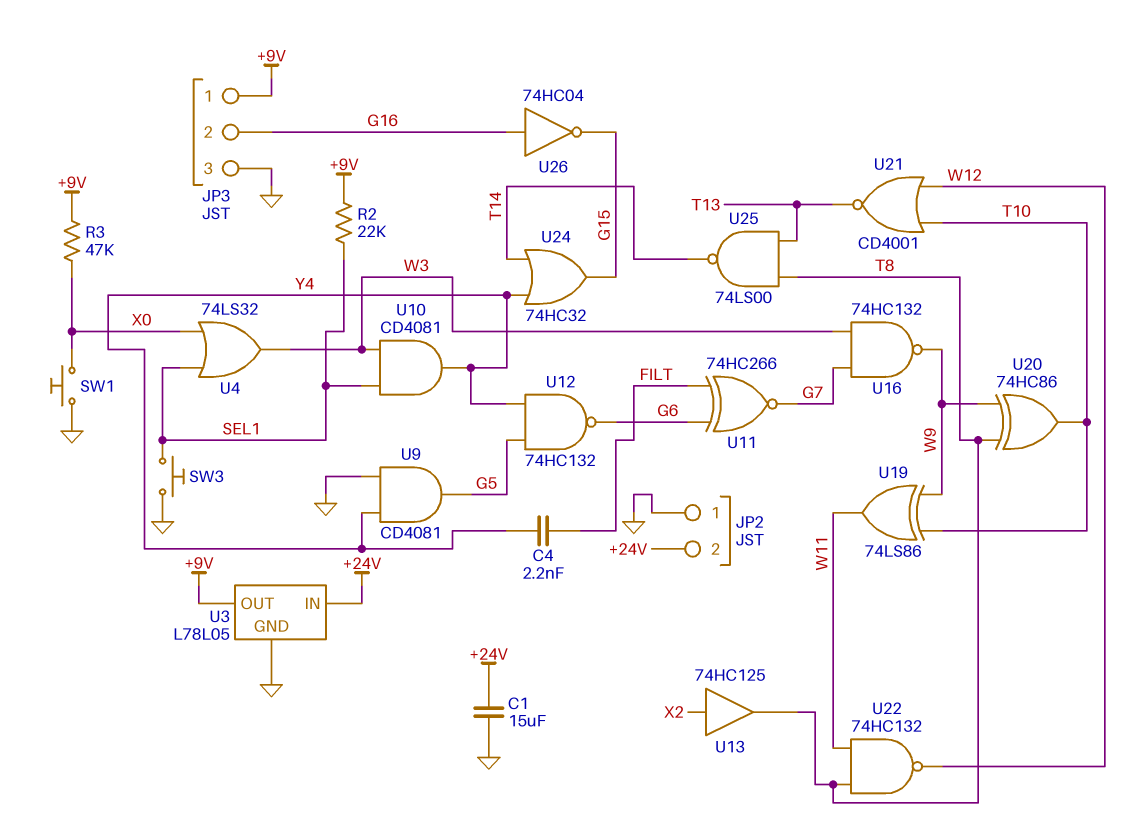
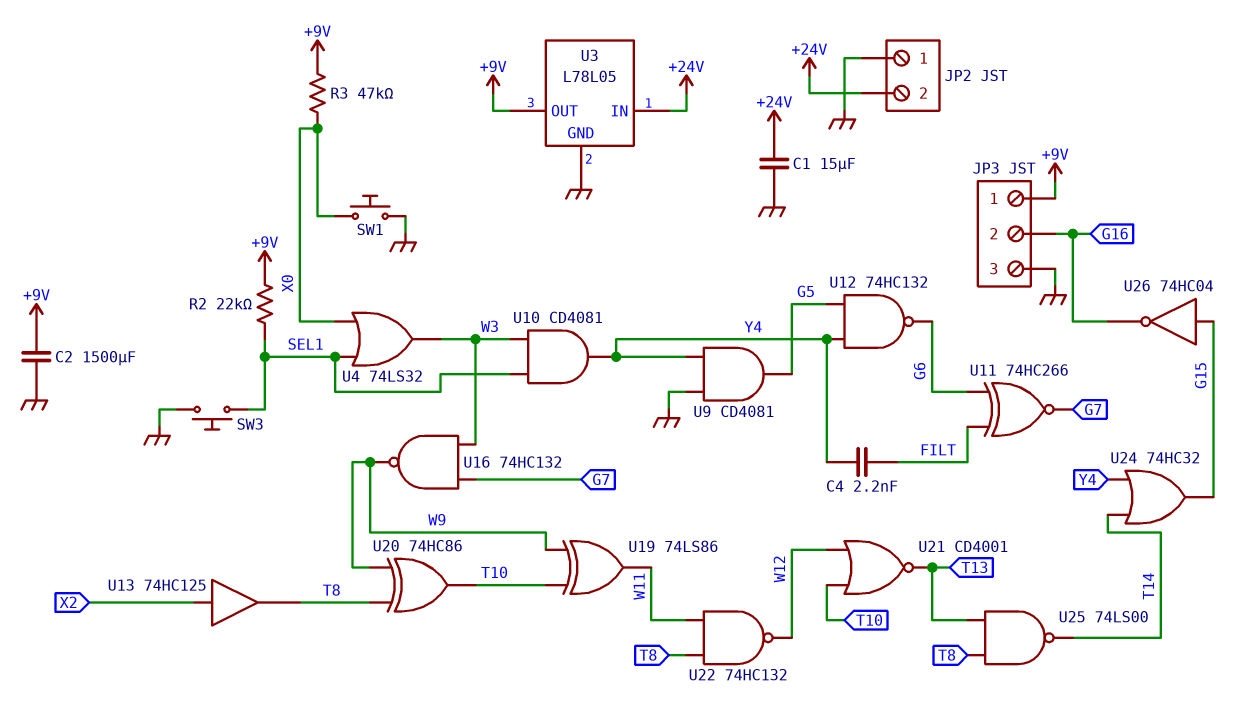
C2: none -> 1500uF (+9V, GND)
U26: NOT 74HC04 (in G16, out G15) -> NOT 74HC04 (in G15, out G16)

